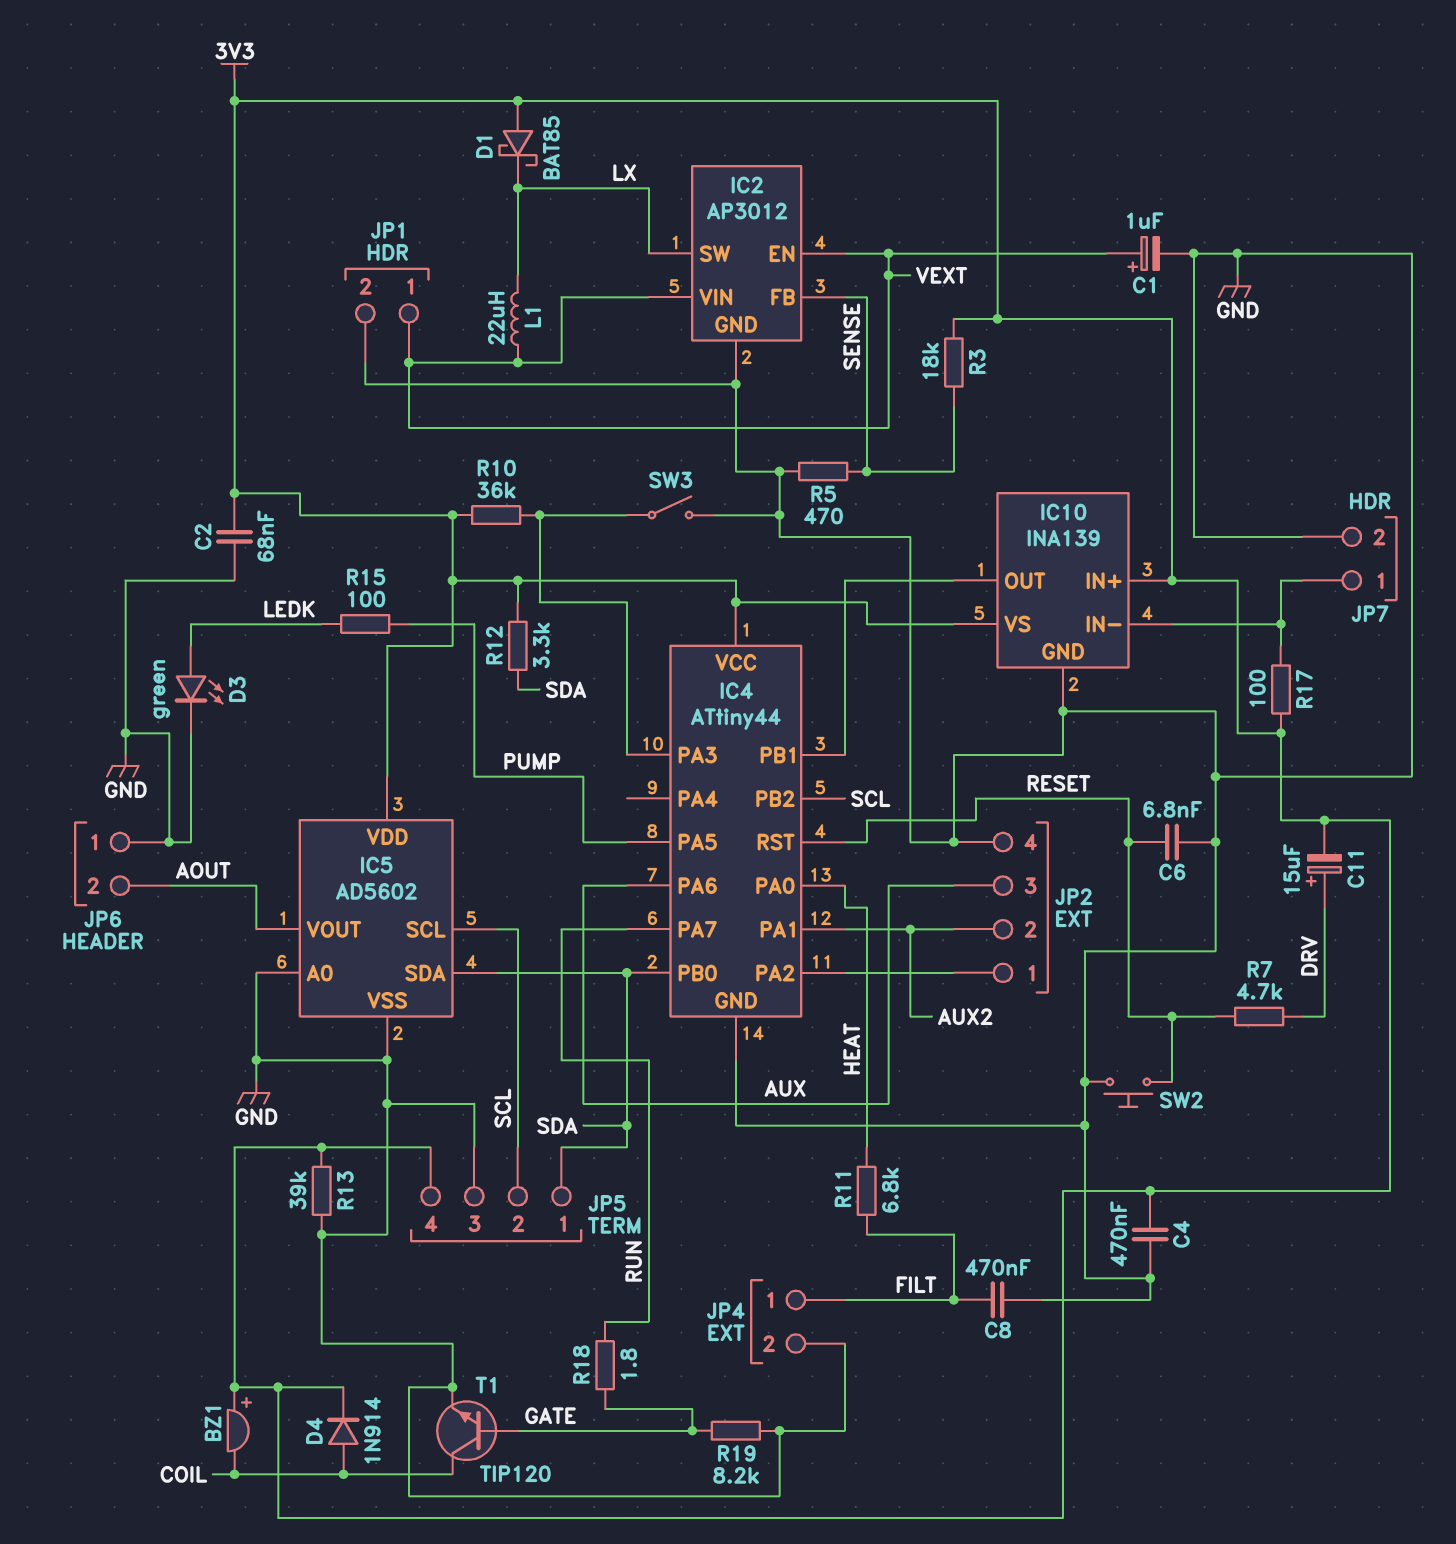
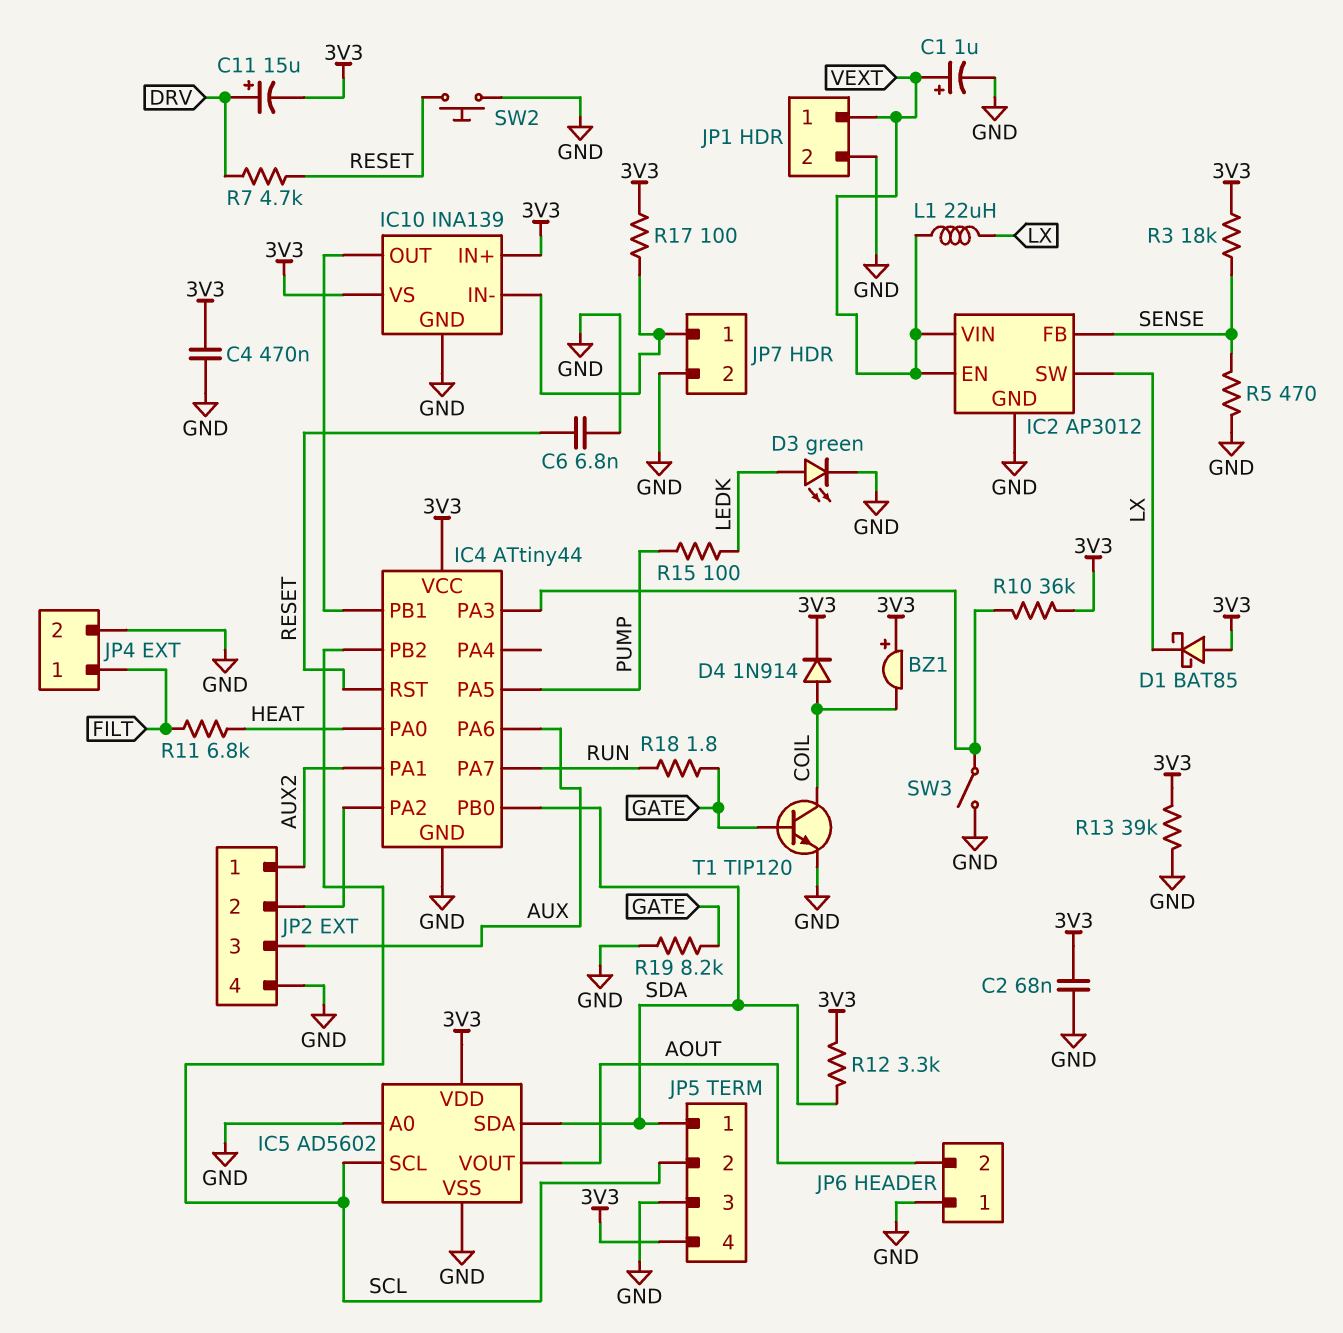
C8: 470nF (FILT, GND) -> none
JP2 pin 1: IC4/PA2 -> AUX2
JP2 pin 2: AUX2 -> IC4/PA2

